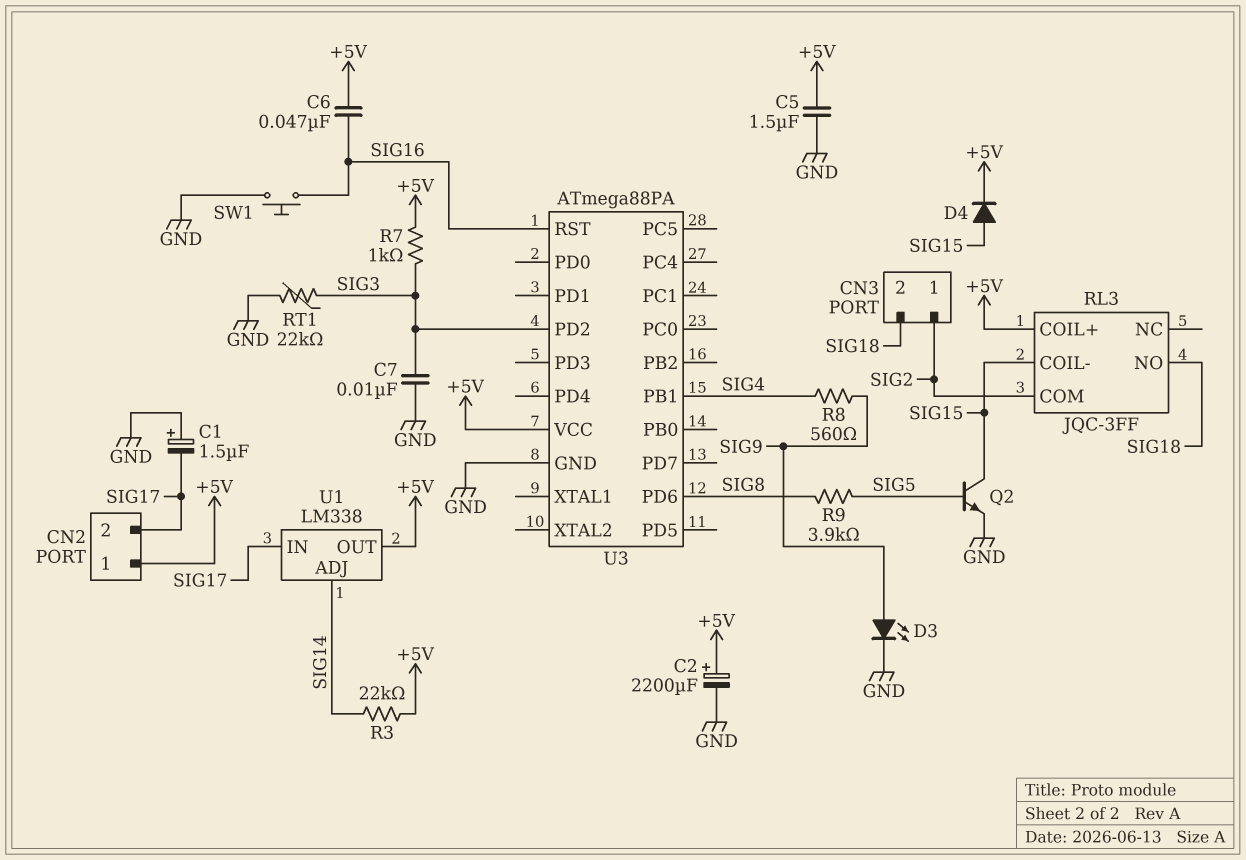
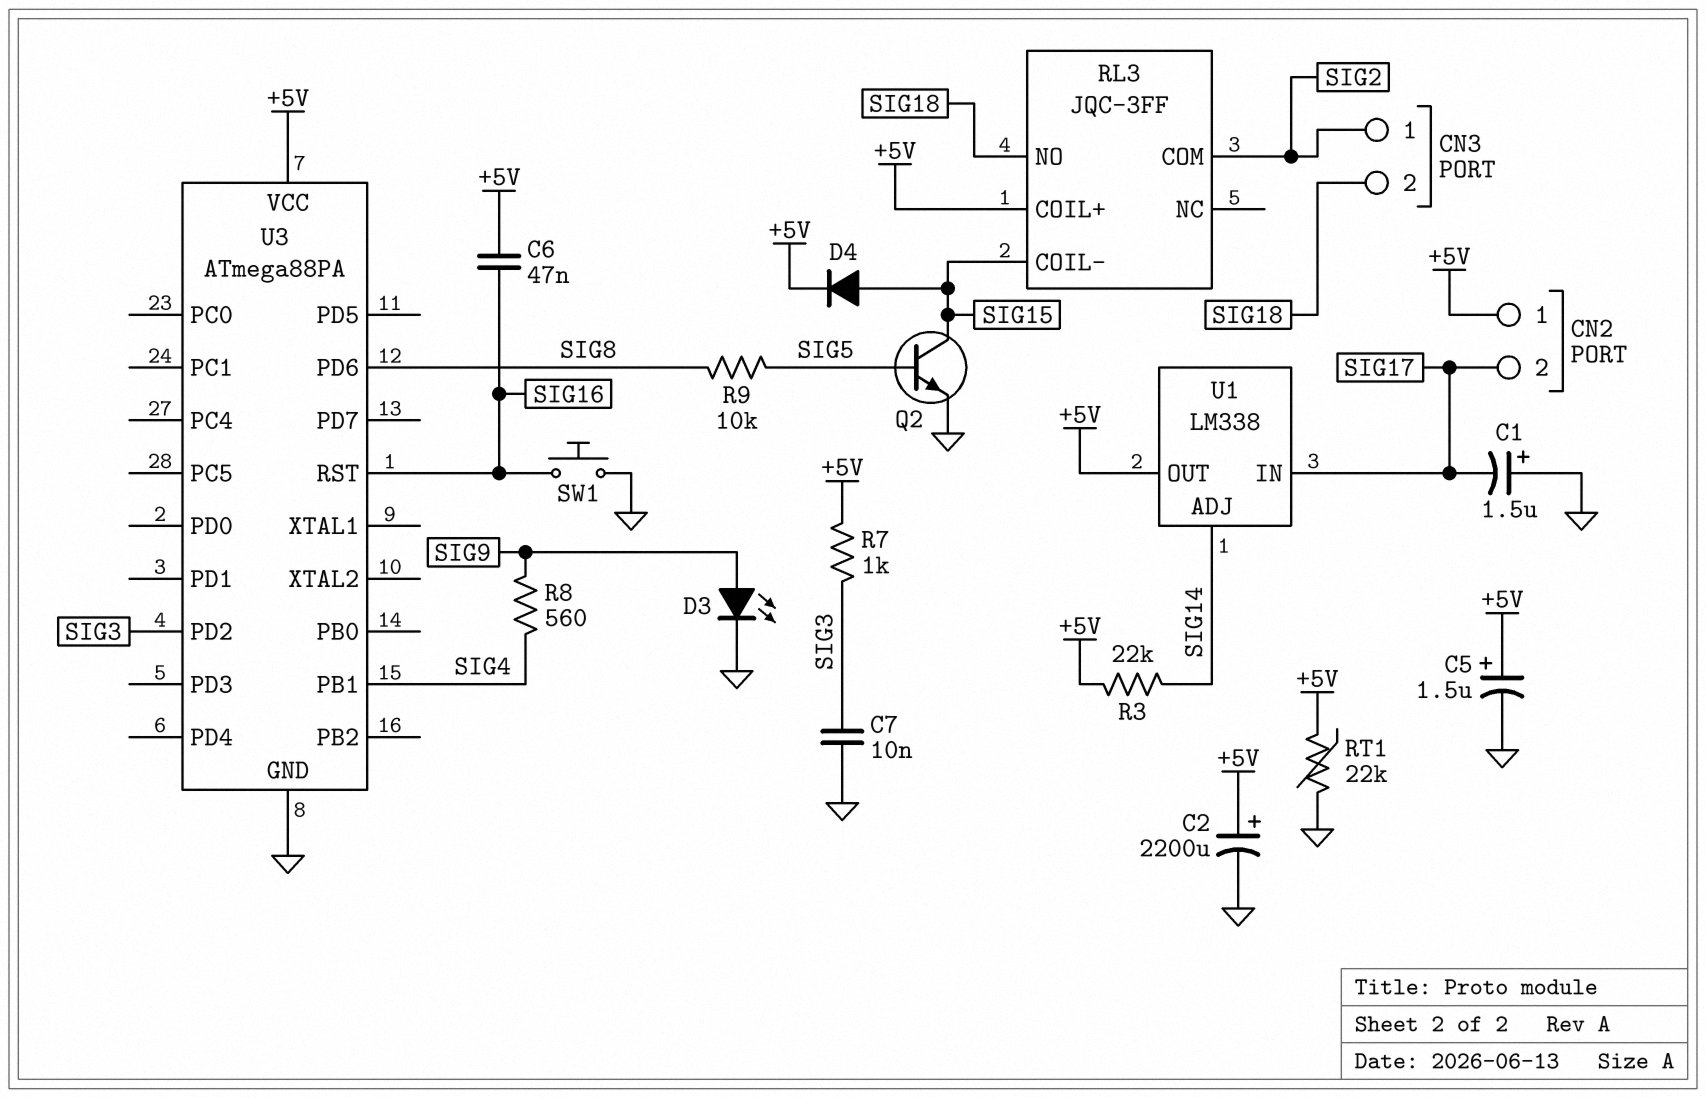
C5: 1.5uF (+5V, GND) -> 1.5uF (plus +5V, minus GND)
R9: 3.9k (SIG5, SIG8) -> 10k (SIG5, SIG8)
RT1: 22k (GND, SIG3) -> 22k (+5V, GND)

